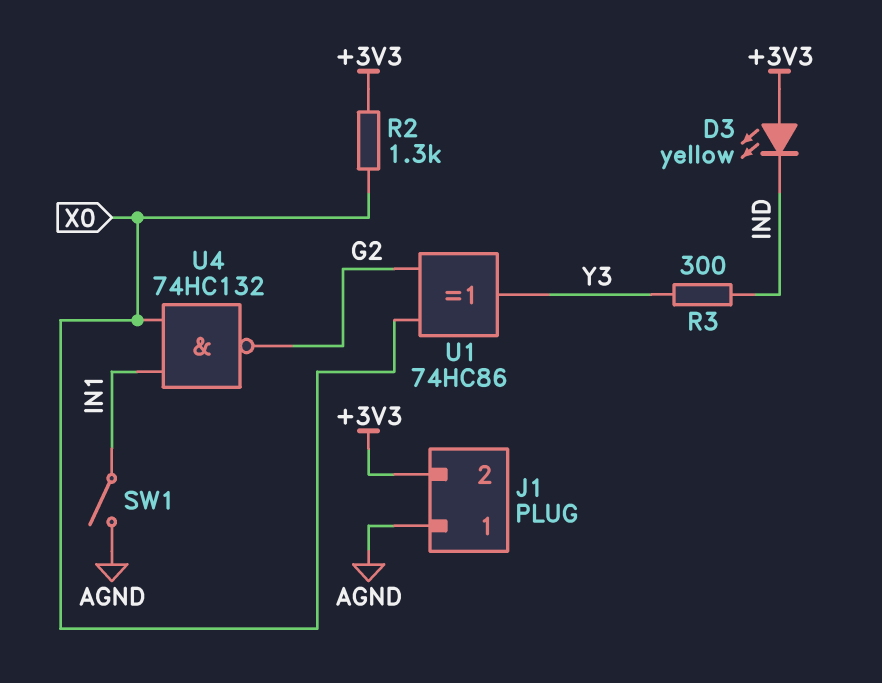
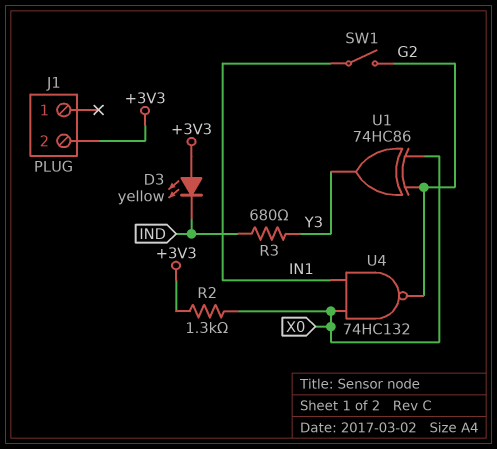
J1 pin 1: AGND -> none
R3: 300 (IND, Y3) -> 680 (IND, Y3)
SW1: switch (AGND, IN1) -> switch (G2, IN1)

